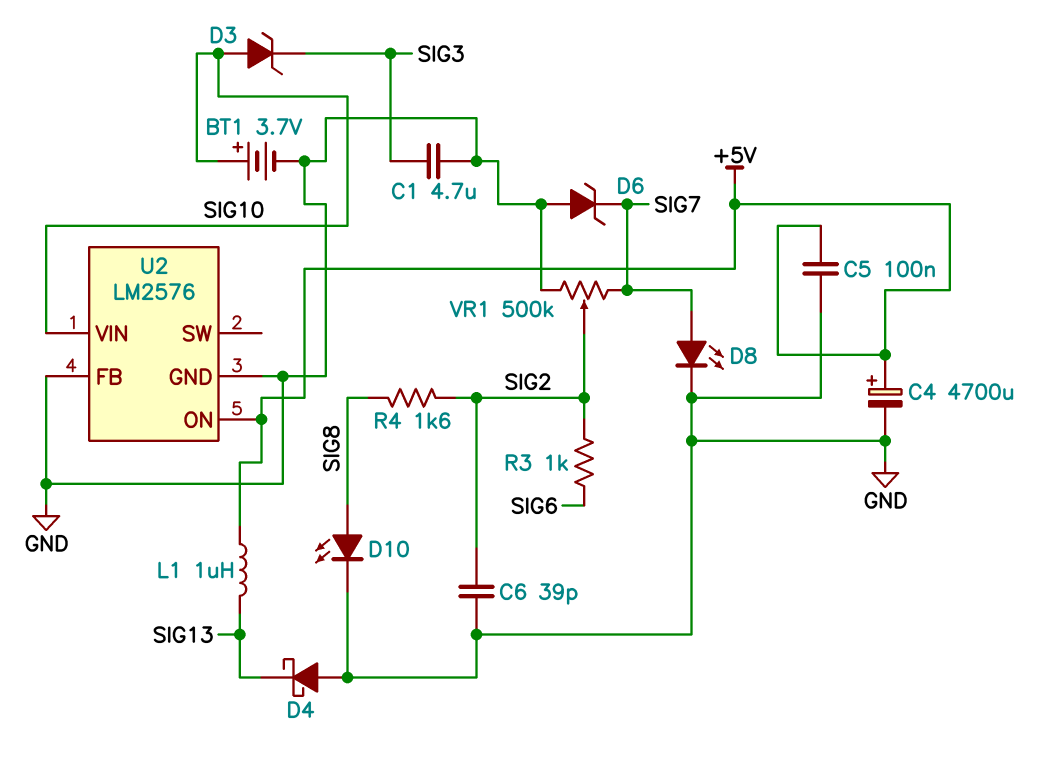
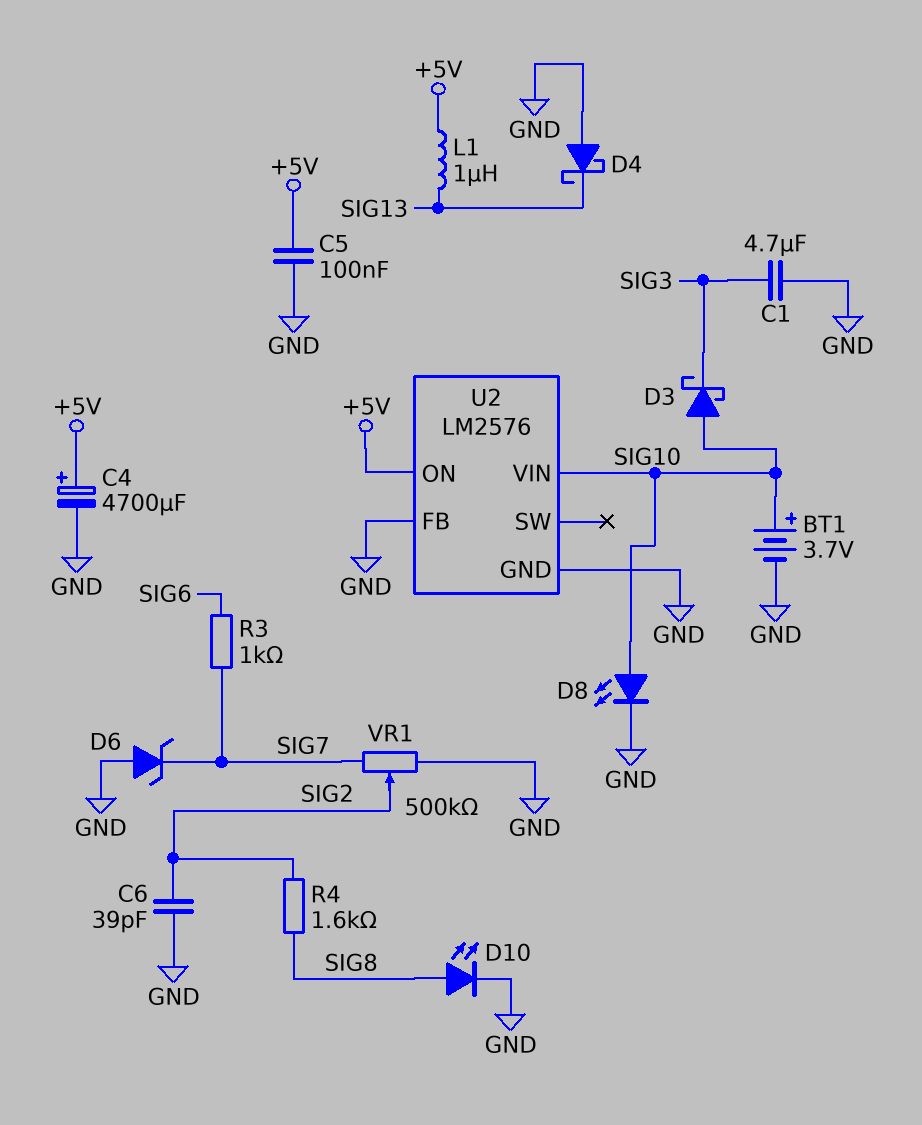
D3: zener (A SIG10, K SIG3) -> schottky (A SIG10, K SIG3)
D8: LED (A SIG7, K GND) -> LED (A SIG10, K GND)
R3: 1k (SIG2, SIG6) -> 1k (SIG6, SIG7)

